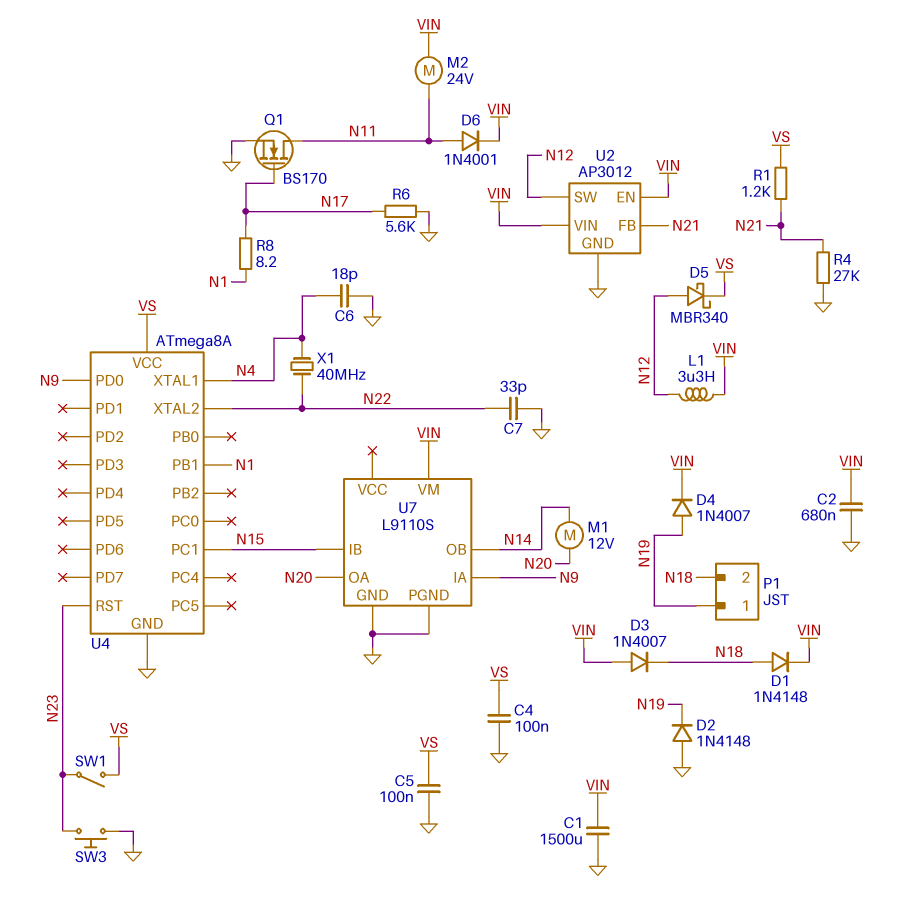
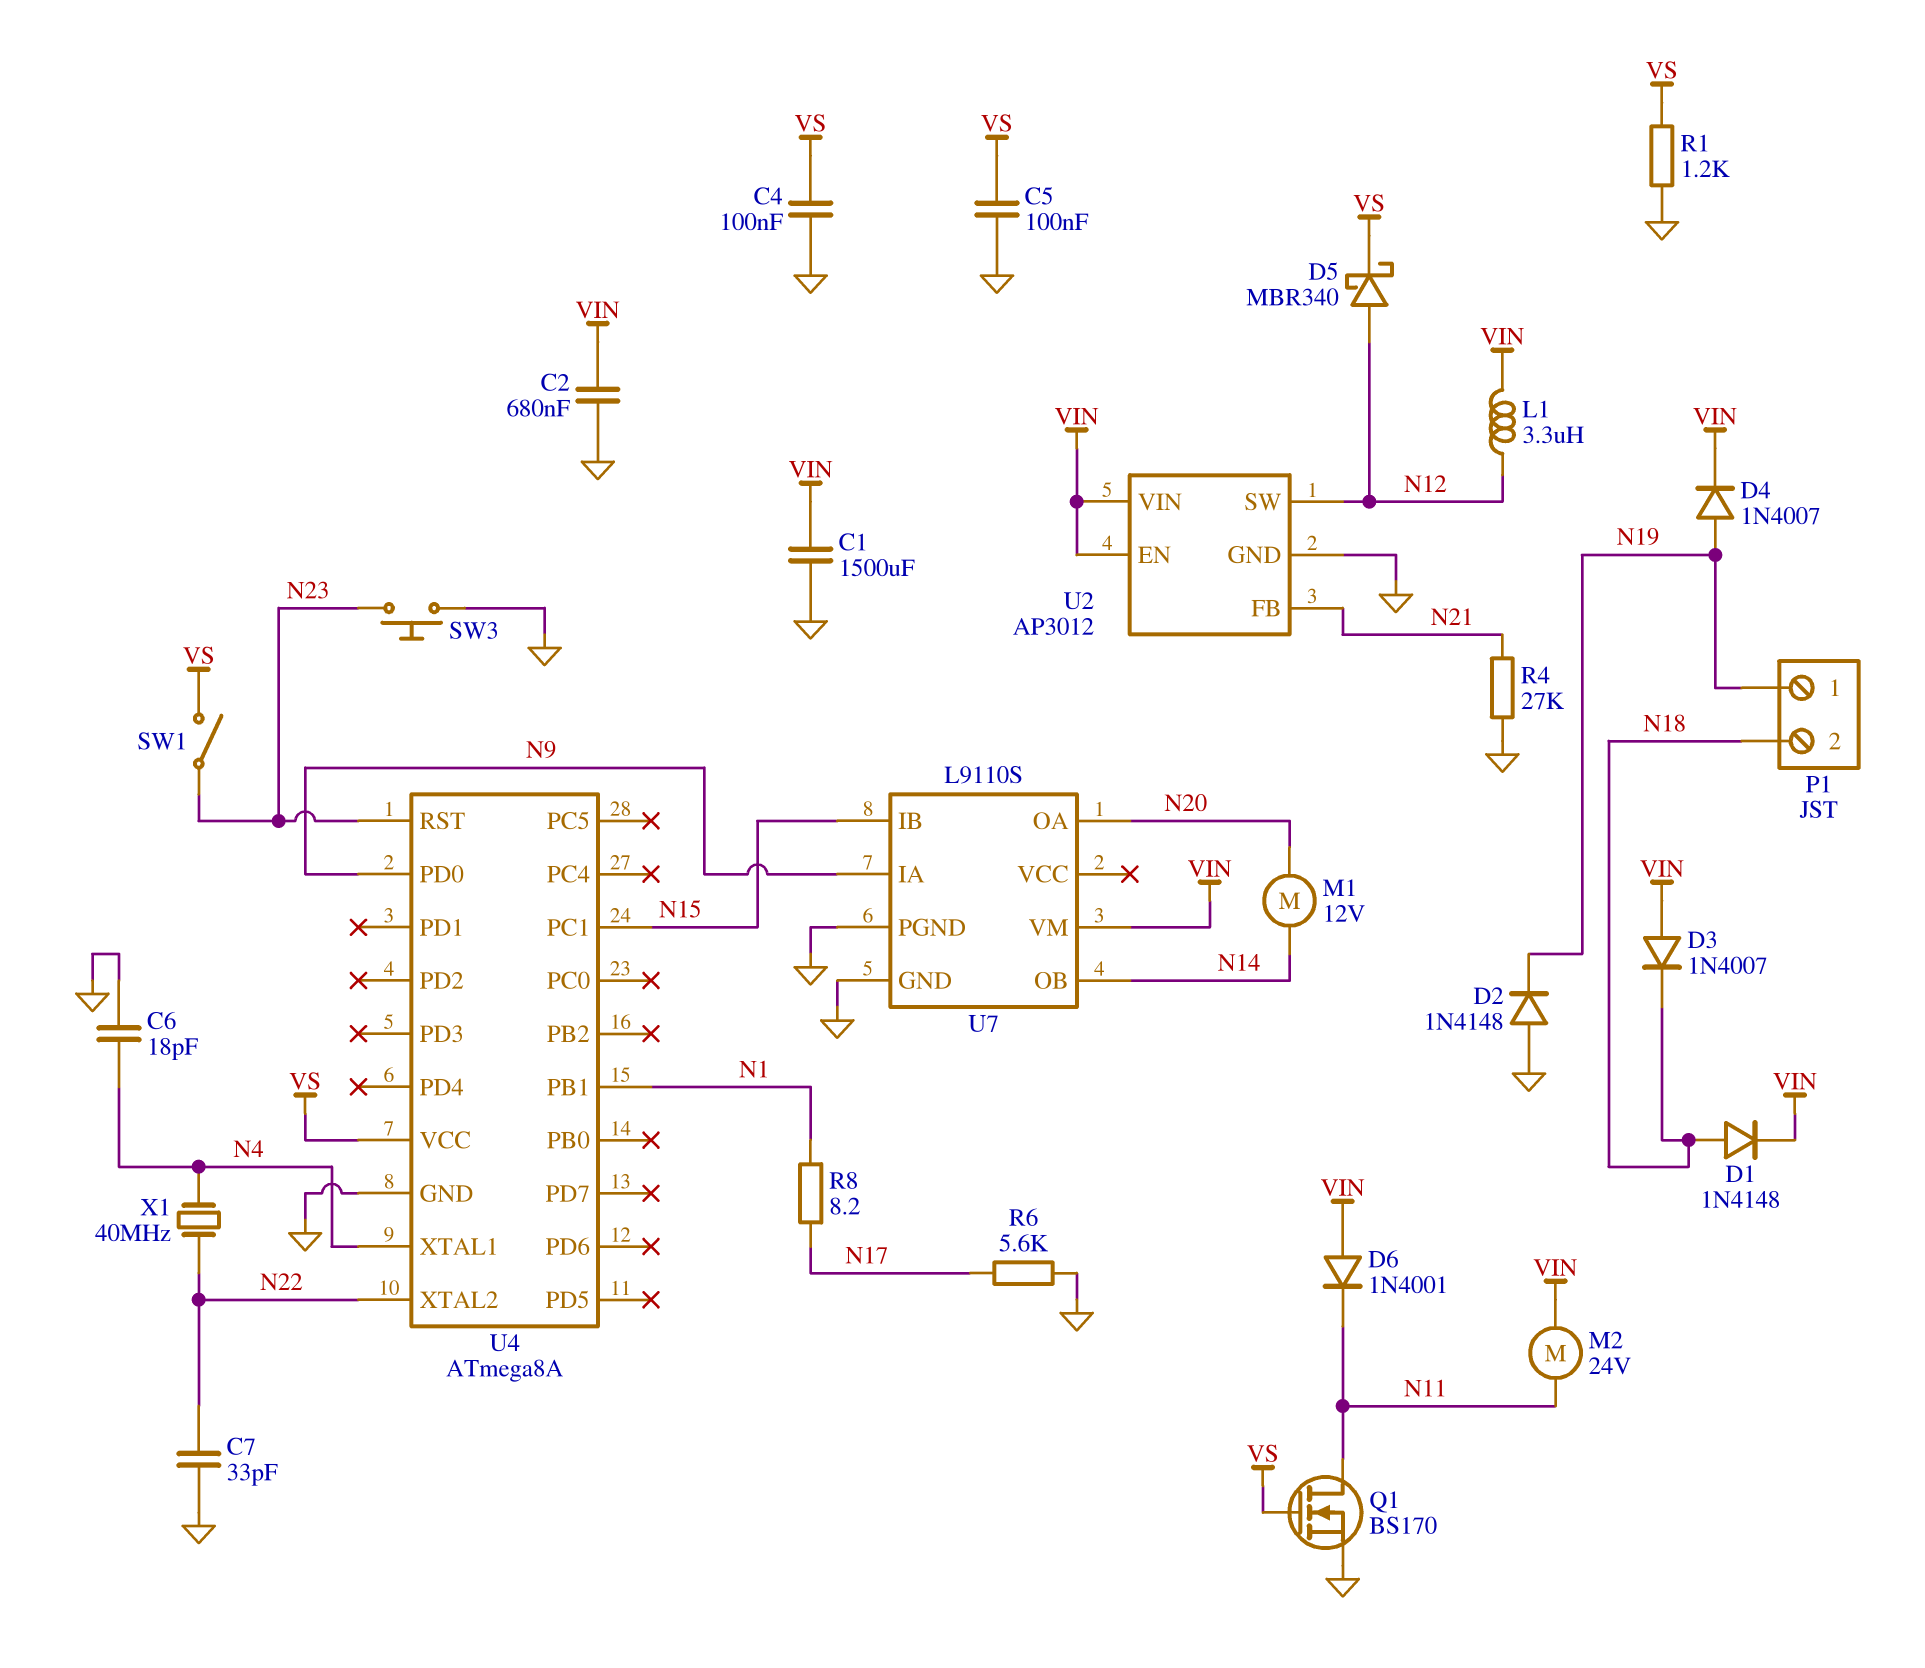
D6: diode 1N4001 (A N11, K VIN) -> diode 1N4001 (A VIN, K N11)
Q1: NMOS BS170 (G N17, D N11, S GND) -> NMOS BS170 (G VS, D N11, S GND)
R1: 1.2k (N21, VS) -> 1.2k (GND, VS)

